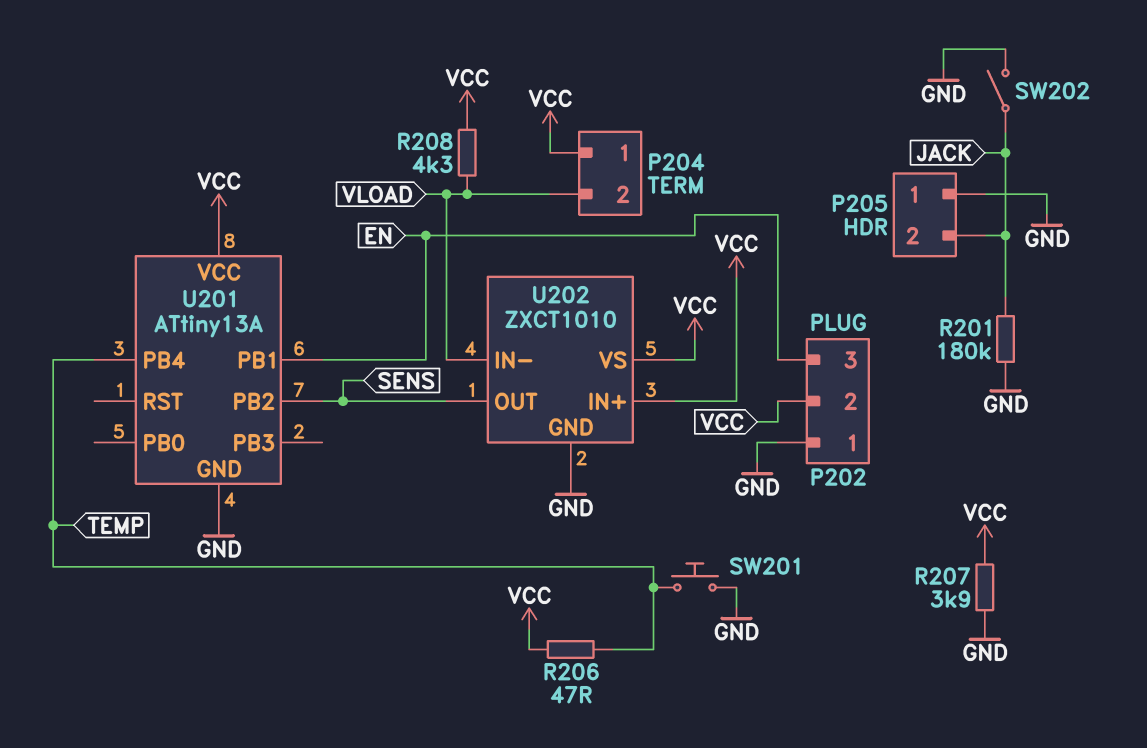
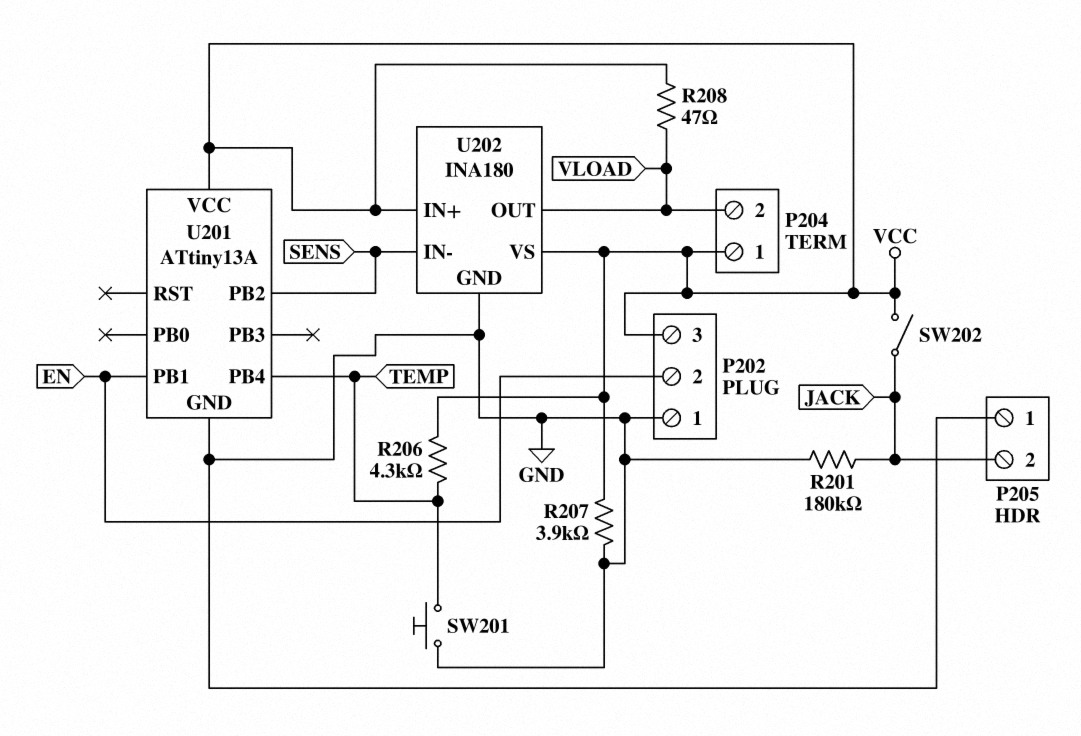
P202 pin 2: VCC -> EN
P202 pin 3: EN -> VCC
R206: 47 (TEMP, VCC) -> 4.3k (TEMP, VCC)
R208: 4.3k (VCC, VLOAD) -> 47 (VCC, VLOAD)
SW202: switch (GND, JACK) -> switch (JACK, VCC)
U202: ZXCT1010 -> INA180
U202 pin IN-: VLOAD -> SENS
U202 pin OUT: SENS -> VLOAD

